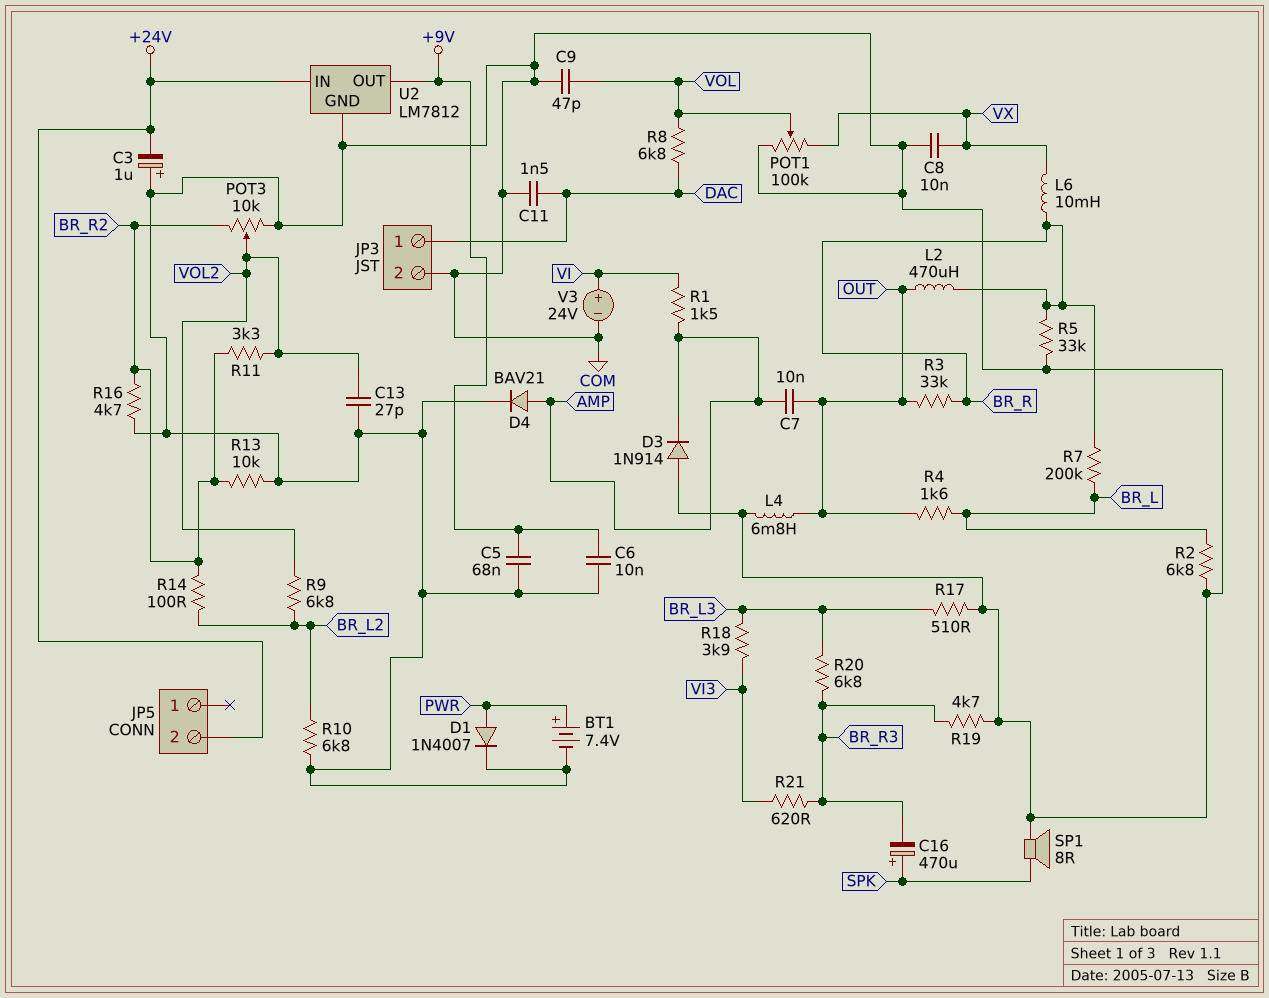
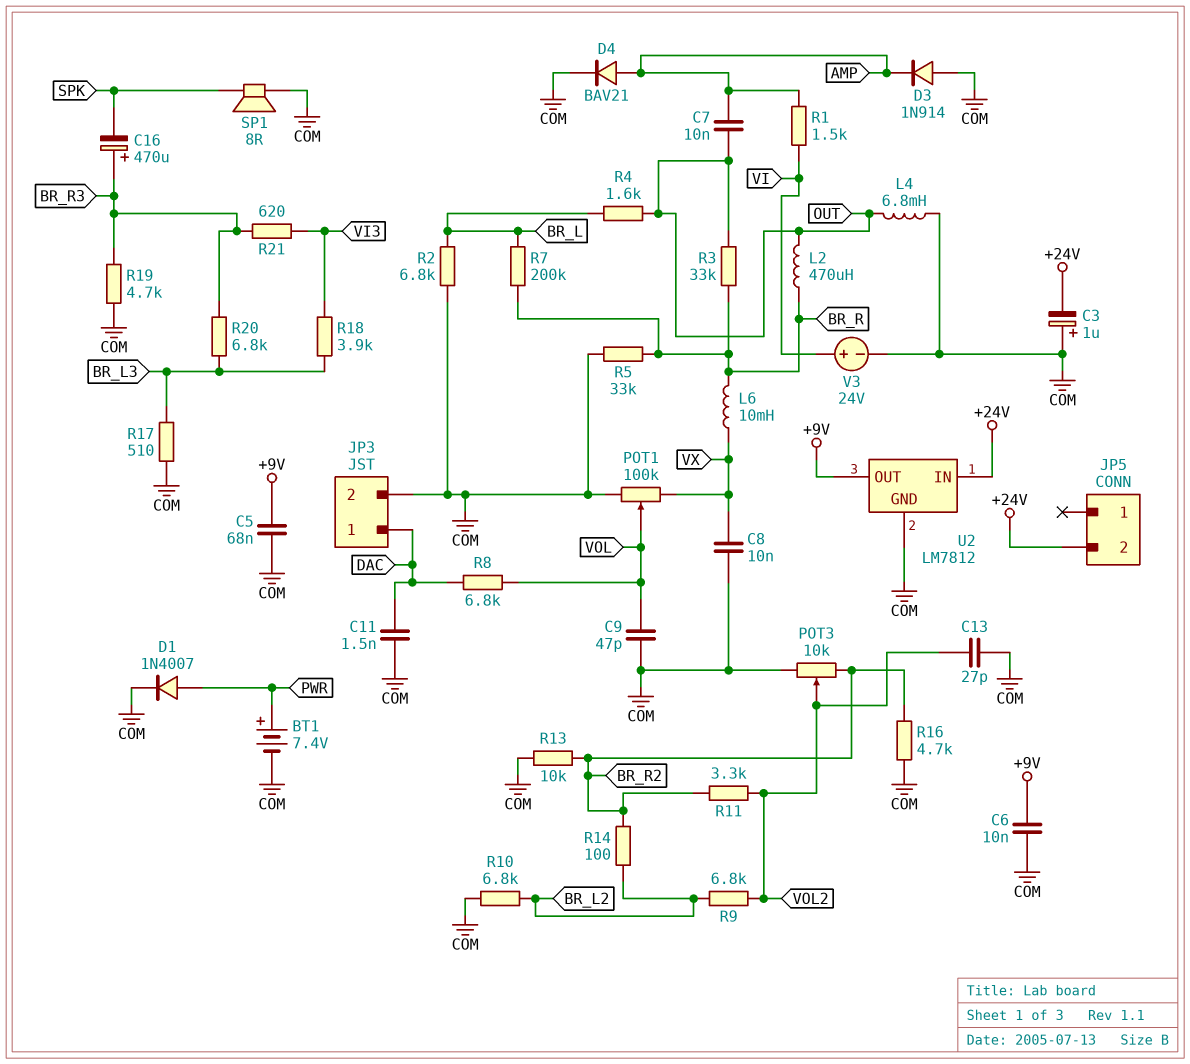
C16: 470uF (plus SPK, minus BR_R3) -> 470uF (plus BR_R3, minus SPK)

